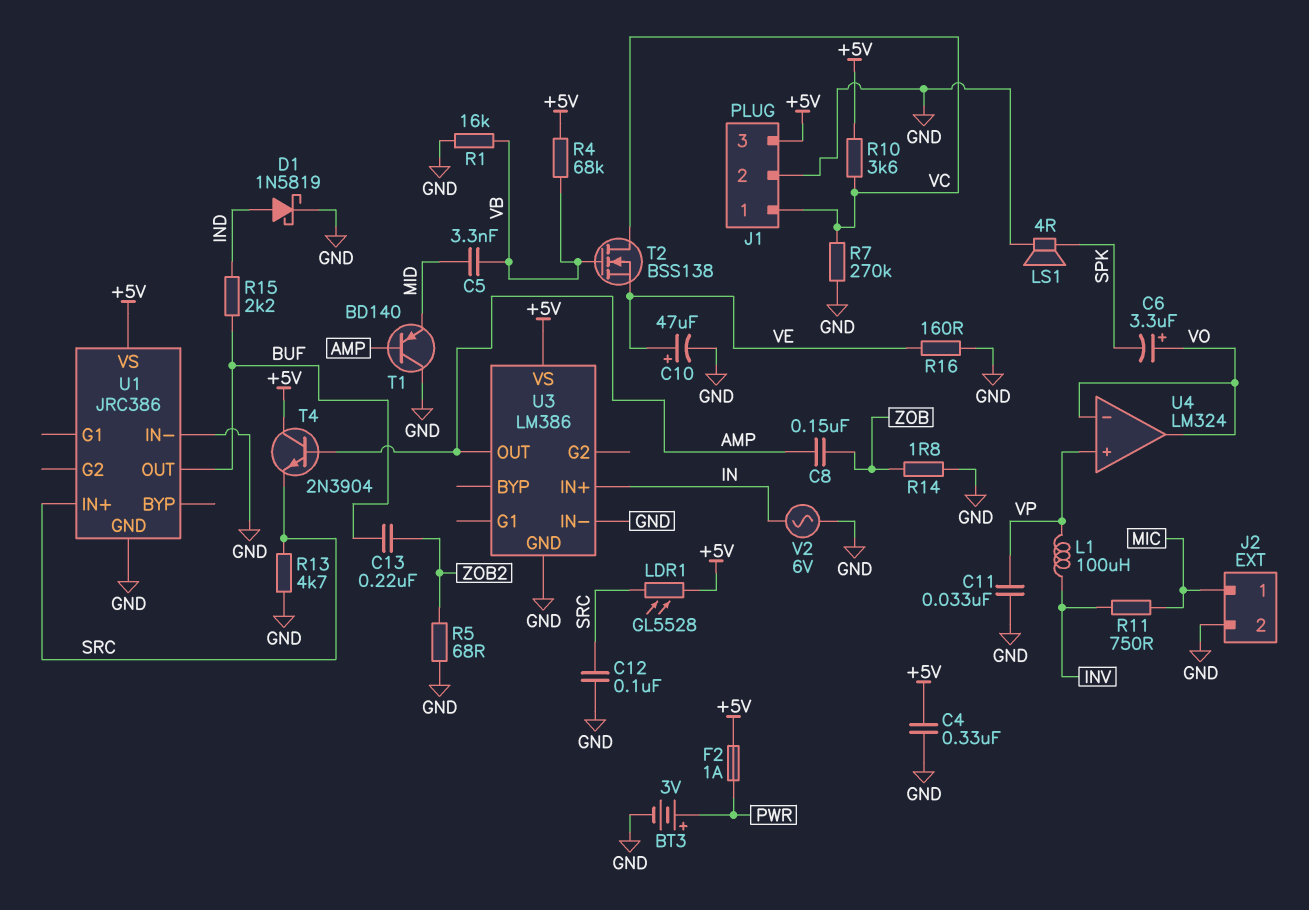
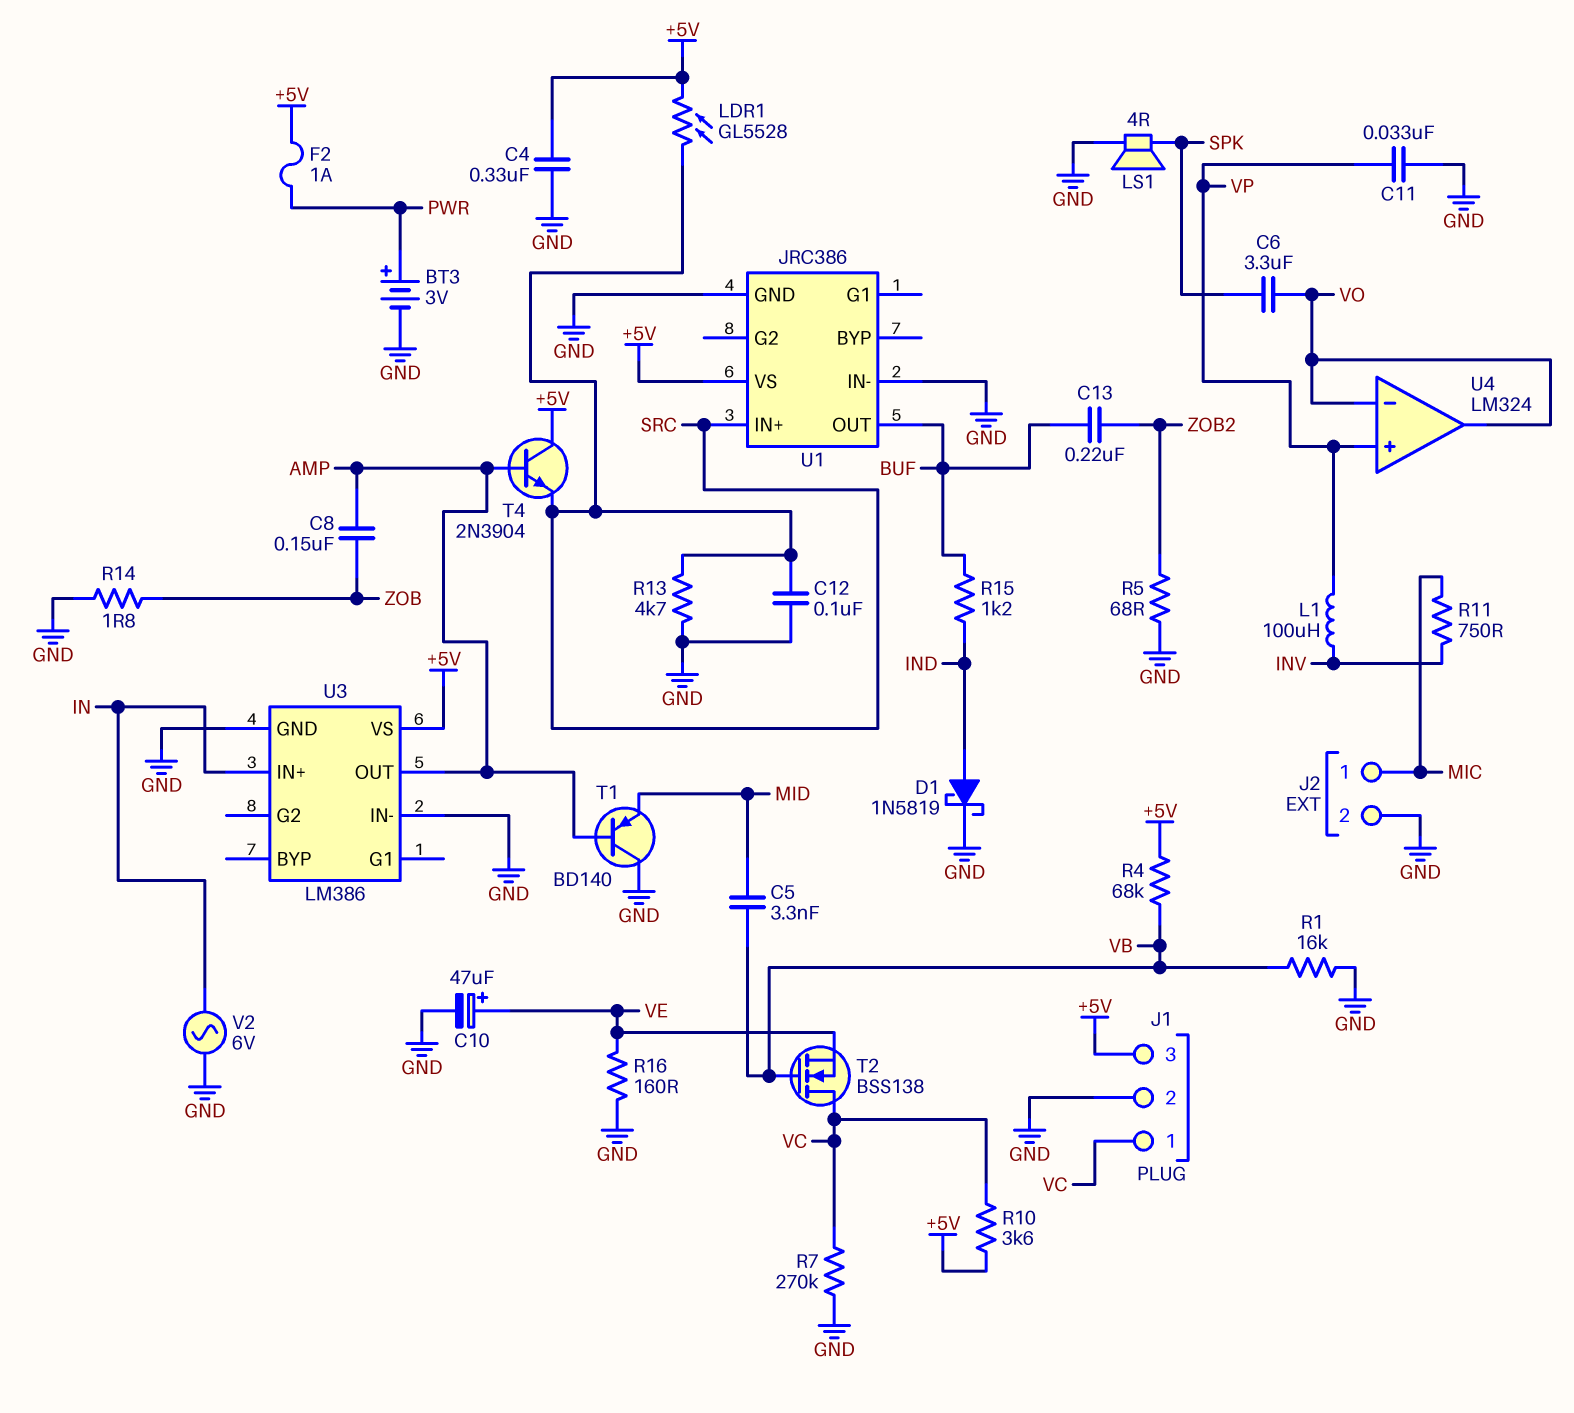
C6: 3.3uF (plus VO, minus SPK) -> 3.3uF (SPK, VO)
R15: 2.2k (BUF, IND) -> 1.2k (BUF, IND)

